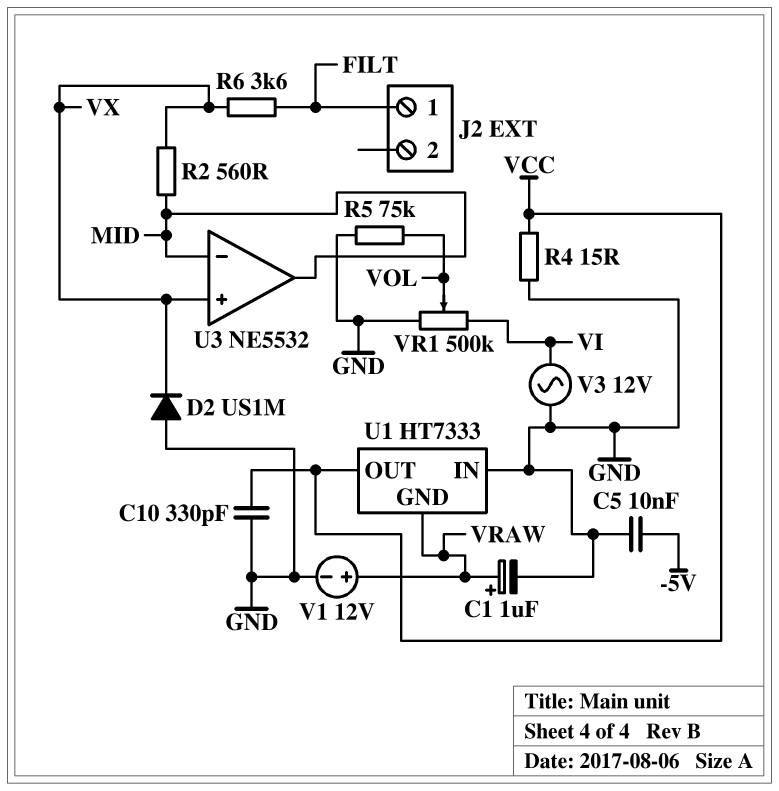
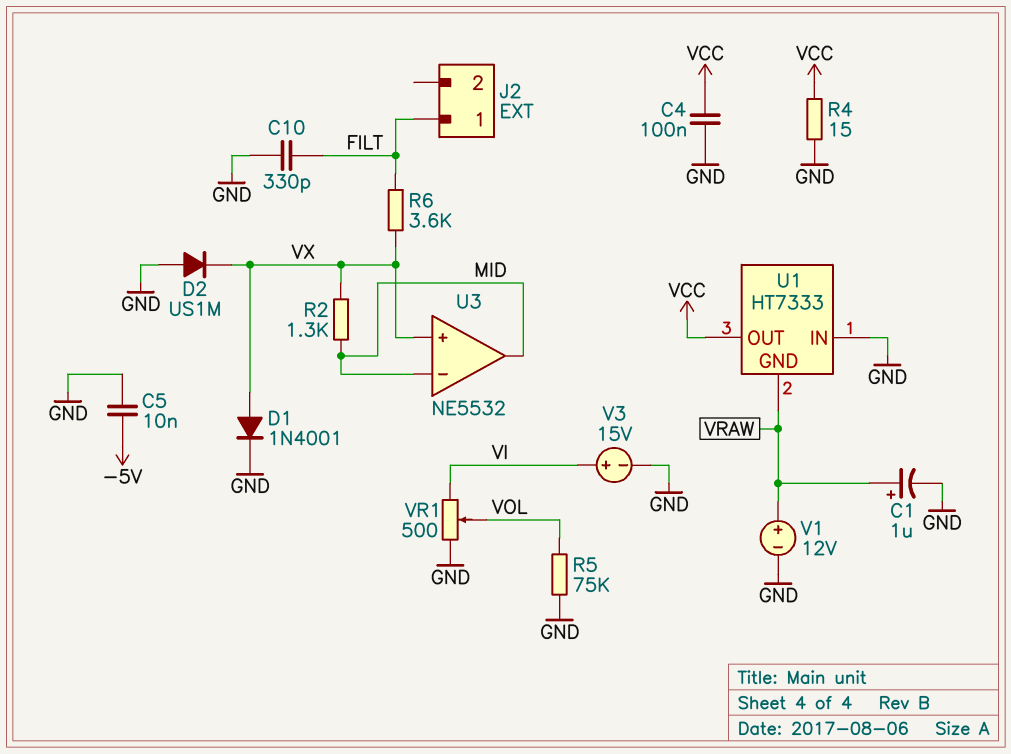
C4: none -> 100nF (GND, VCC)
C10: 330pF (GND, VCC) -> 330pF (FILT, GND)
D1: none -> diode 1N4001 (A VX, K GND)
R2: 560 (MID, VX) -> 1.3k (MID, VX)
V3: AC 12V (GND, VI) -> 15V (plus VI, minus GND)
VR1: 500k (GND, VI, wiper VOL) -> 500 (GND, VI, wiper VOL)

